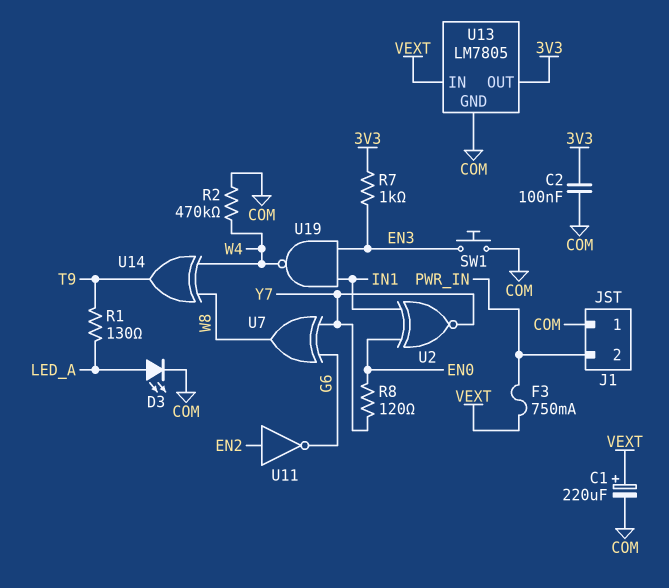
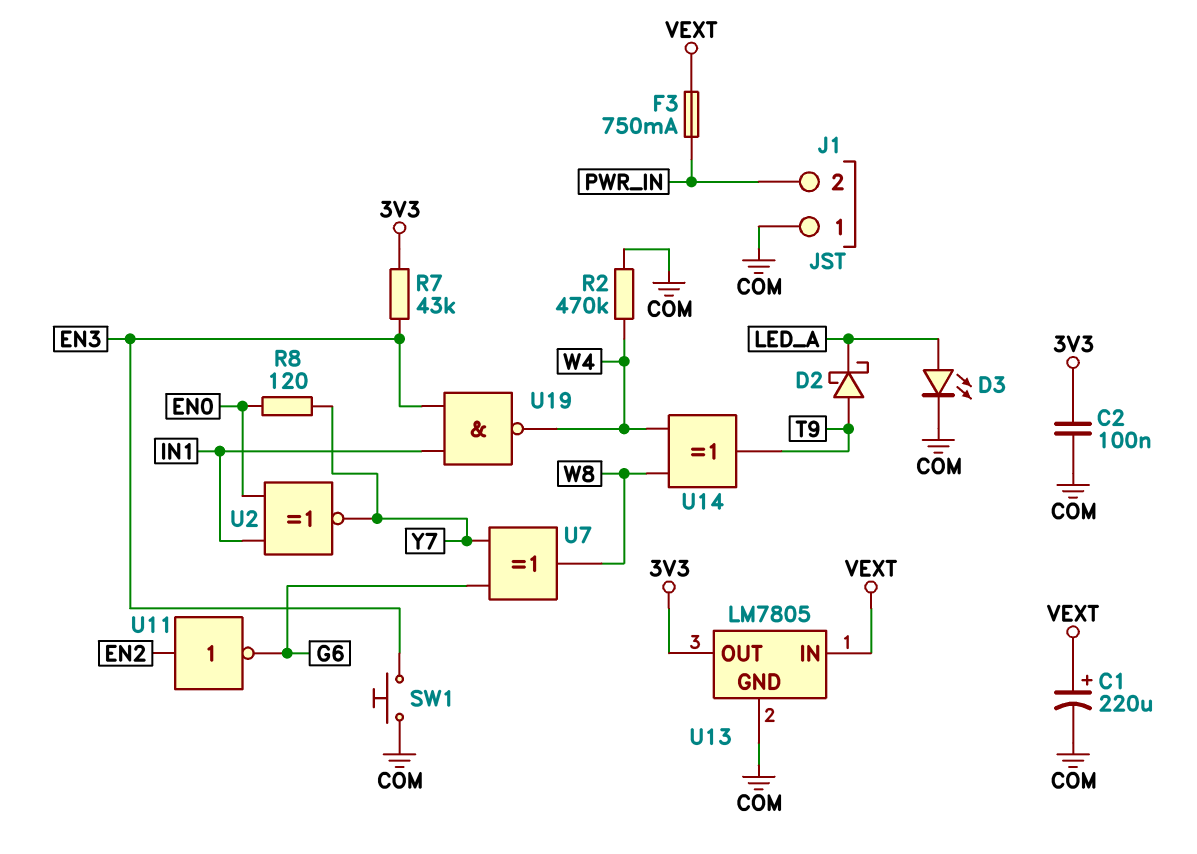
D2: none -> schottky (A T9, K LED_A)
R1: 130 (LED_A, T9) -> none
R7: 1k (3V3, EN3) -> 43k (3V3, EN3)

